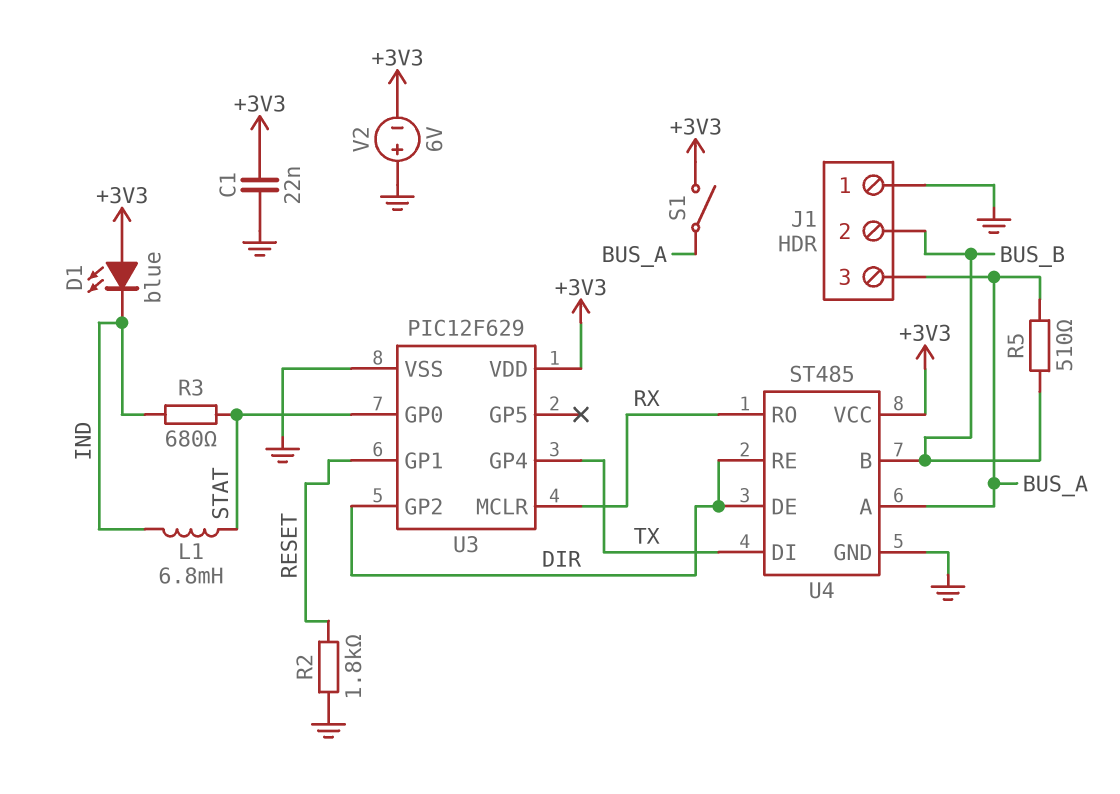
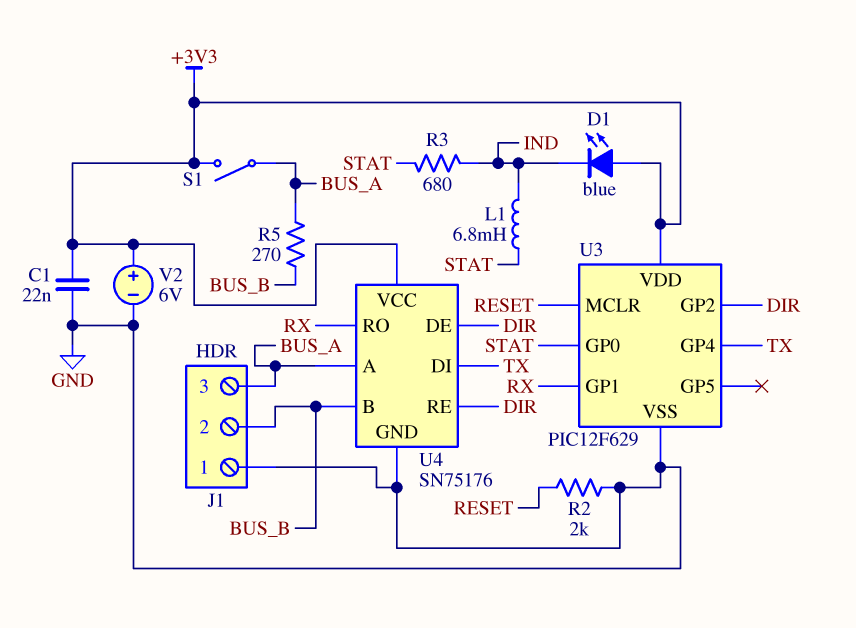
R2: 1.8k (GND, RESET) -> 2k (GND, RESET)
R5: 510 (BUS_A, BUS_B) -> 270 (BUS_A, BUS_B)
U3 pin GP1: RESET -> RX
U3 pin MCLR: RX -> RESET
U4: ST485 -> SN75176
V2: 6V (plus GND, minus +3V3) -> 6V (plus +3V3, minus GND)

